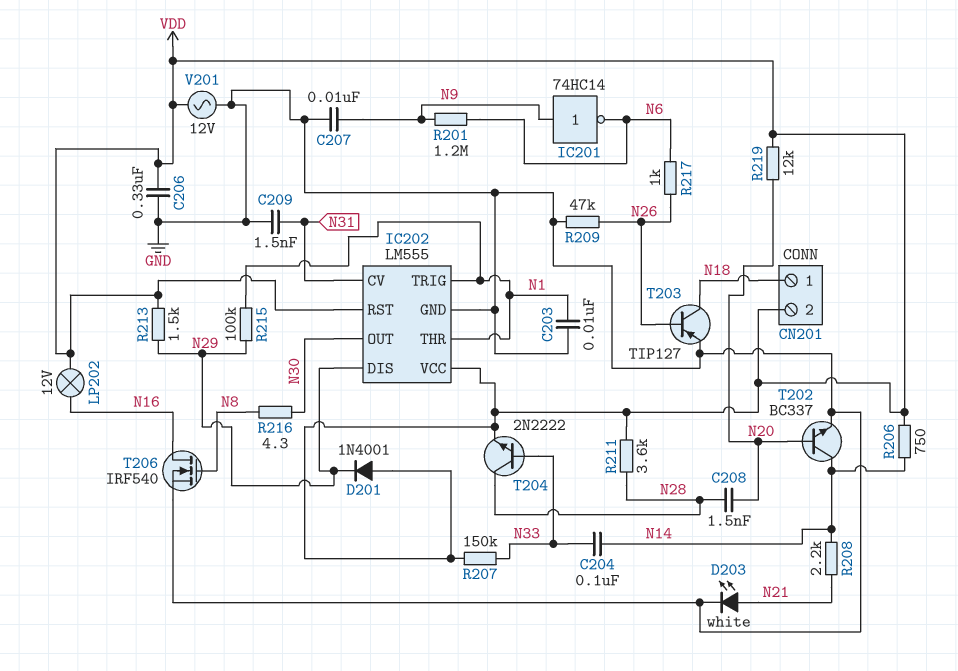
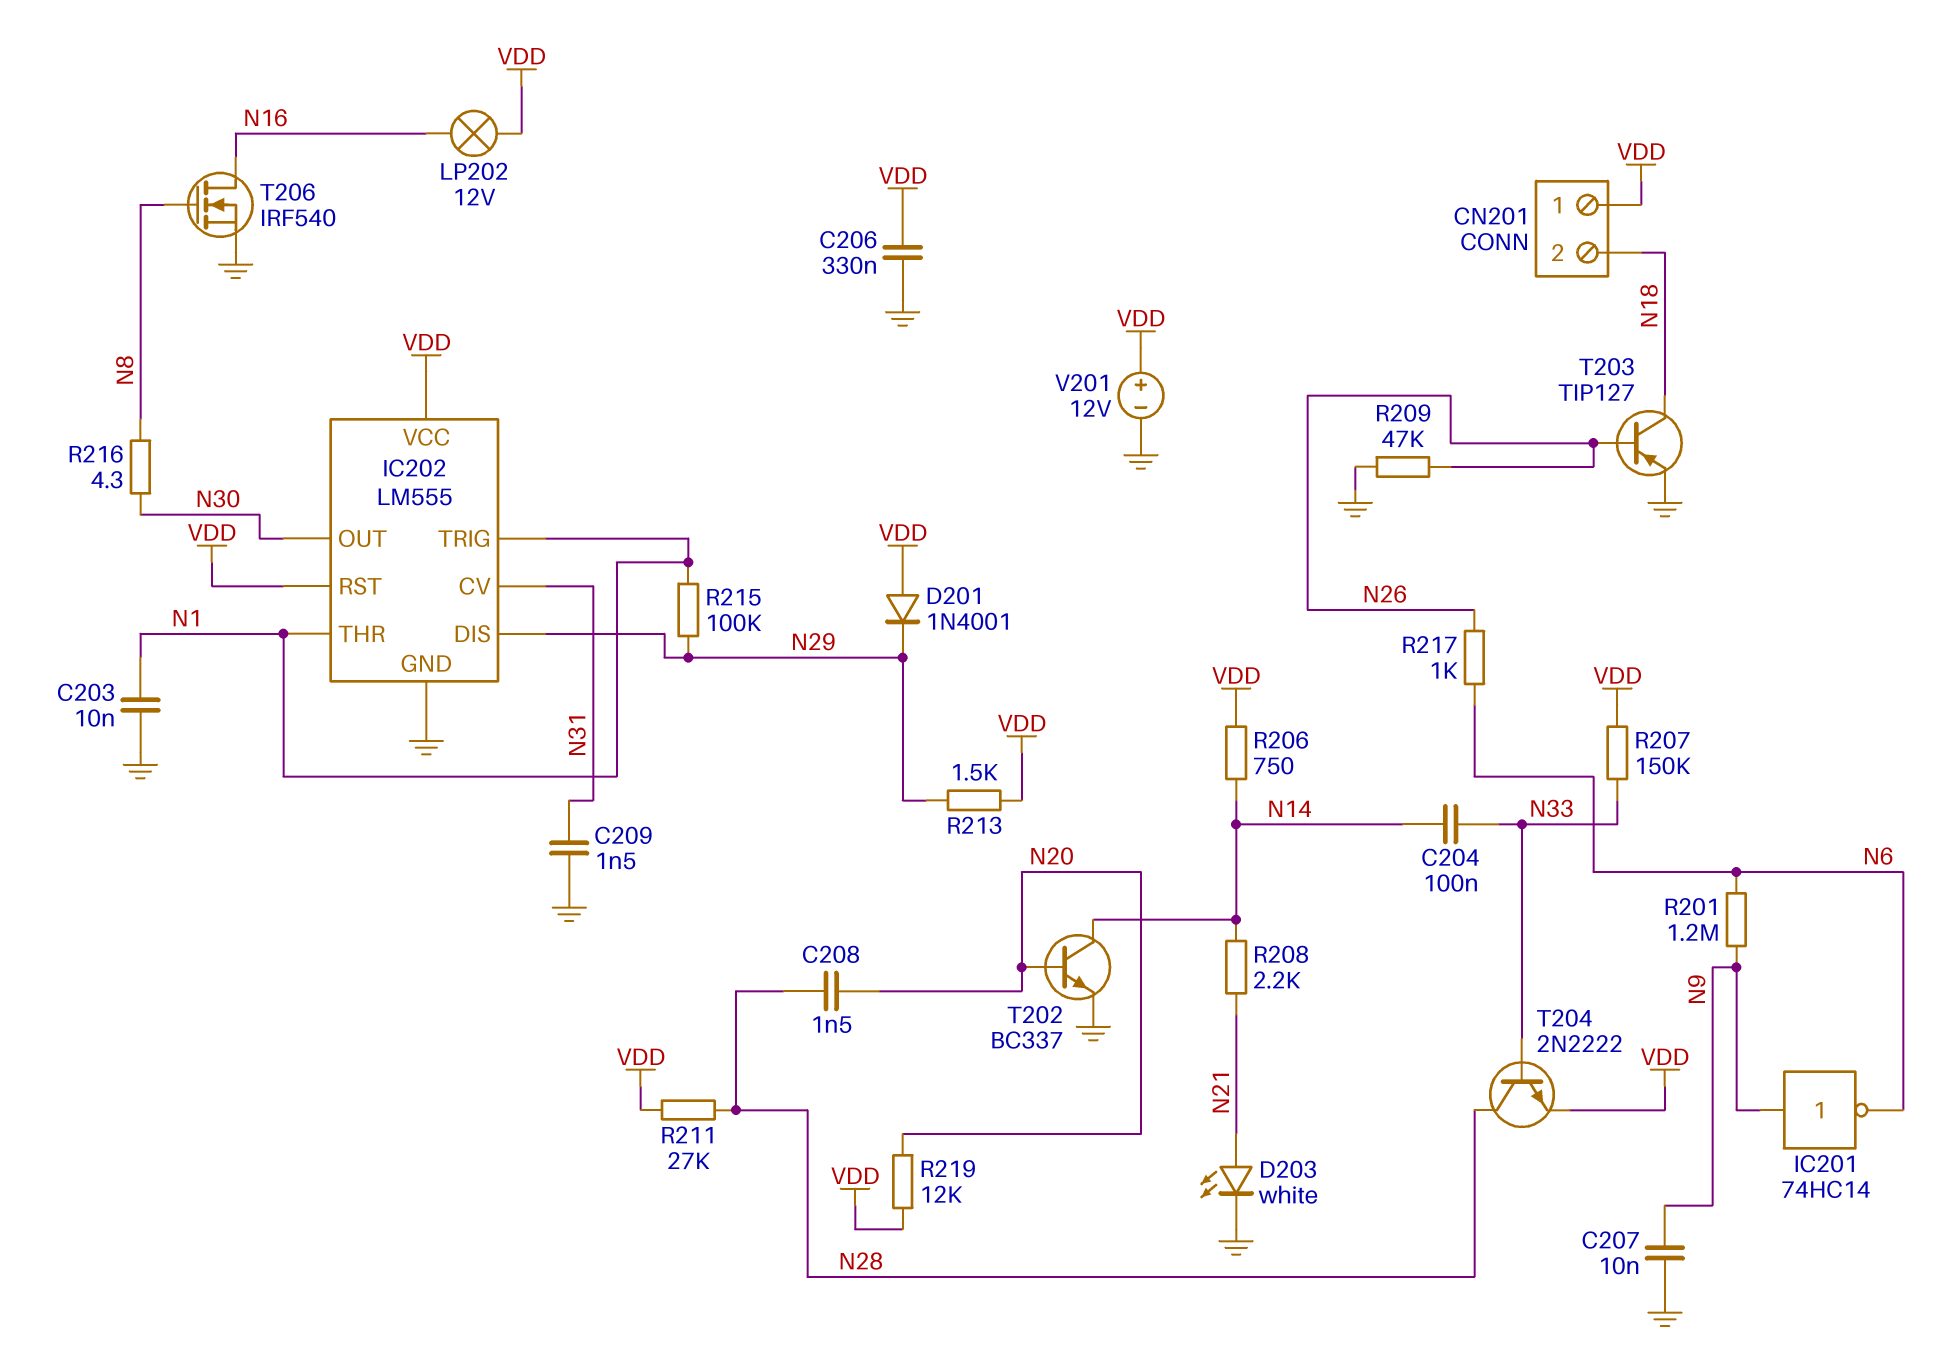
CN201 pin 1: N18 -> VDD
CN201 pin 2: VDD -> N18
R211: 3.6k (N28, VDD) -> 27k (N28, VDD)
V201: AC 12V (GND, VDD) -> 12V (plus VDD, minus GND)

